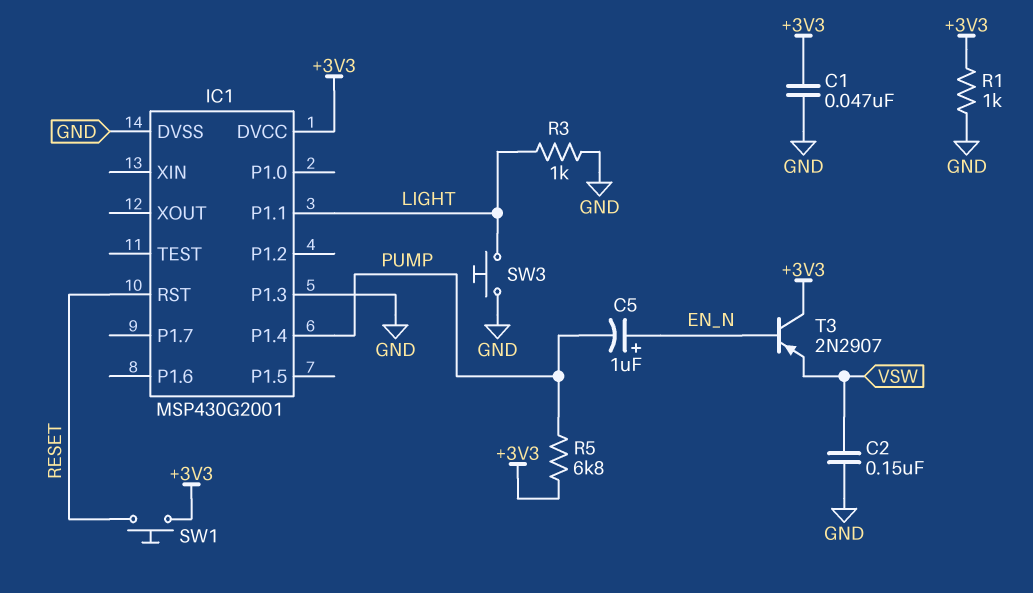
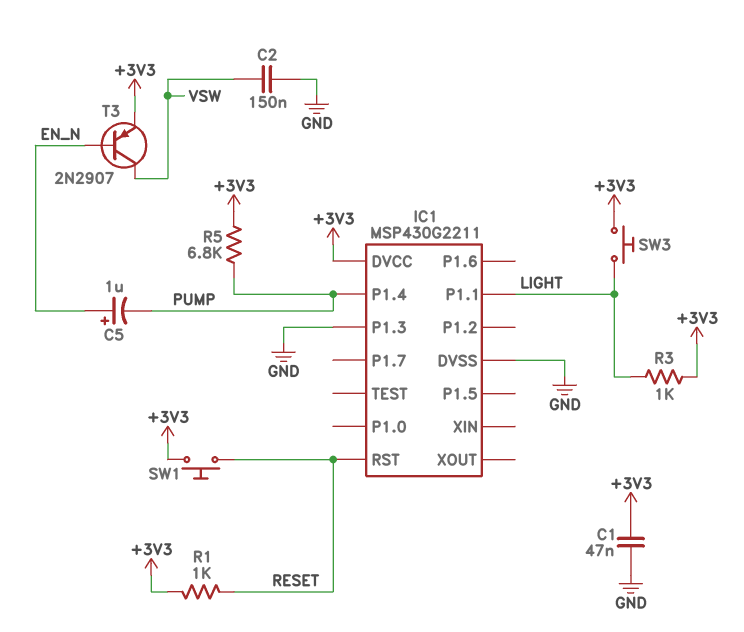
IC1: MSP430G2001 -> MSP430G2211
R1: 1k (+3V3, GND) -> 1k (+3V3, RESET)
R3: 1k (GND, LIGHT) -> 1k (+3V3, LIGHT)
SW3: button (GND, LIGHT) -> button (+3V3, LIGHT)
T3: PNP 2N2907 (B EN_N, C +3V3, E VSW) -> PNP 2N2907 (B EN_N, C VSW, E +3V3)

